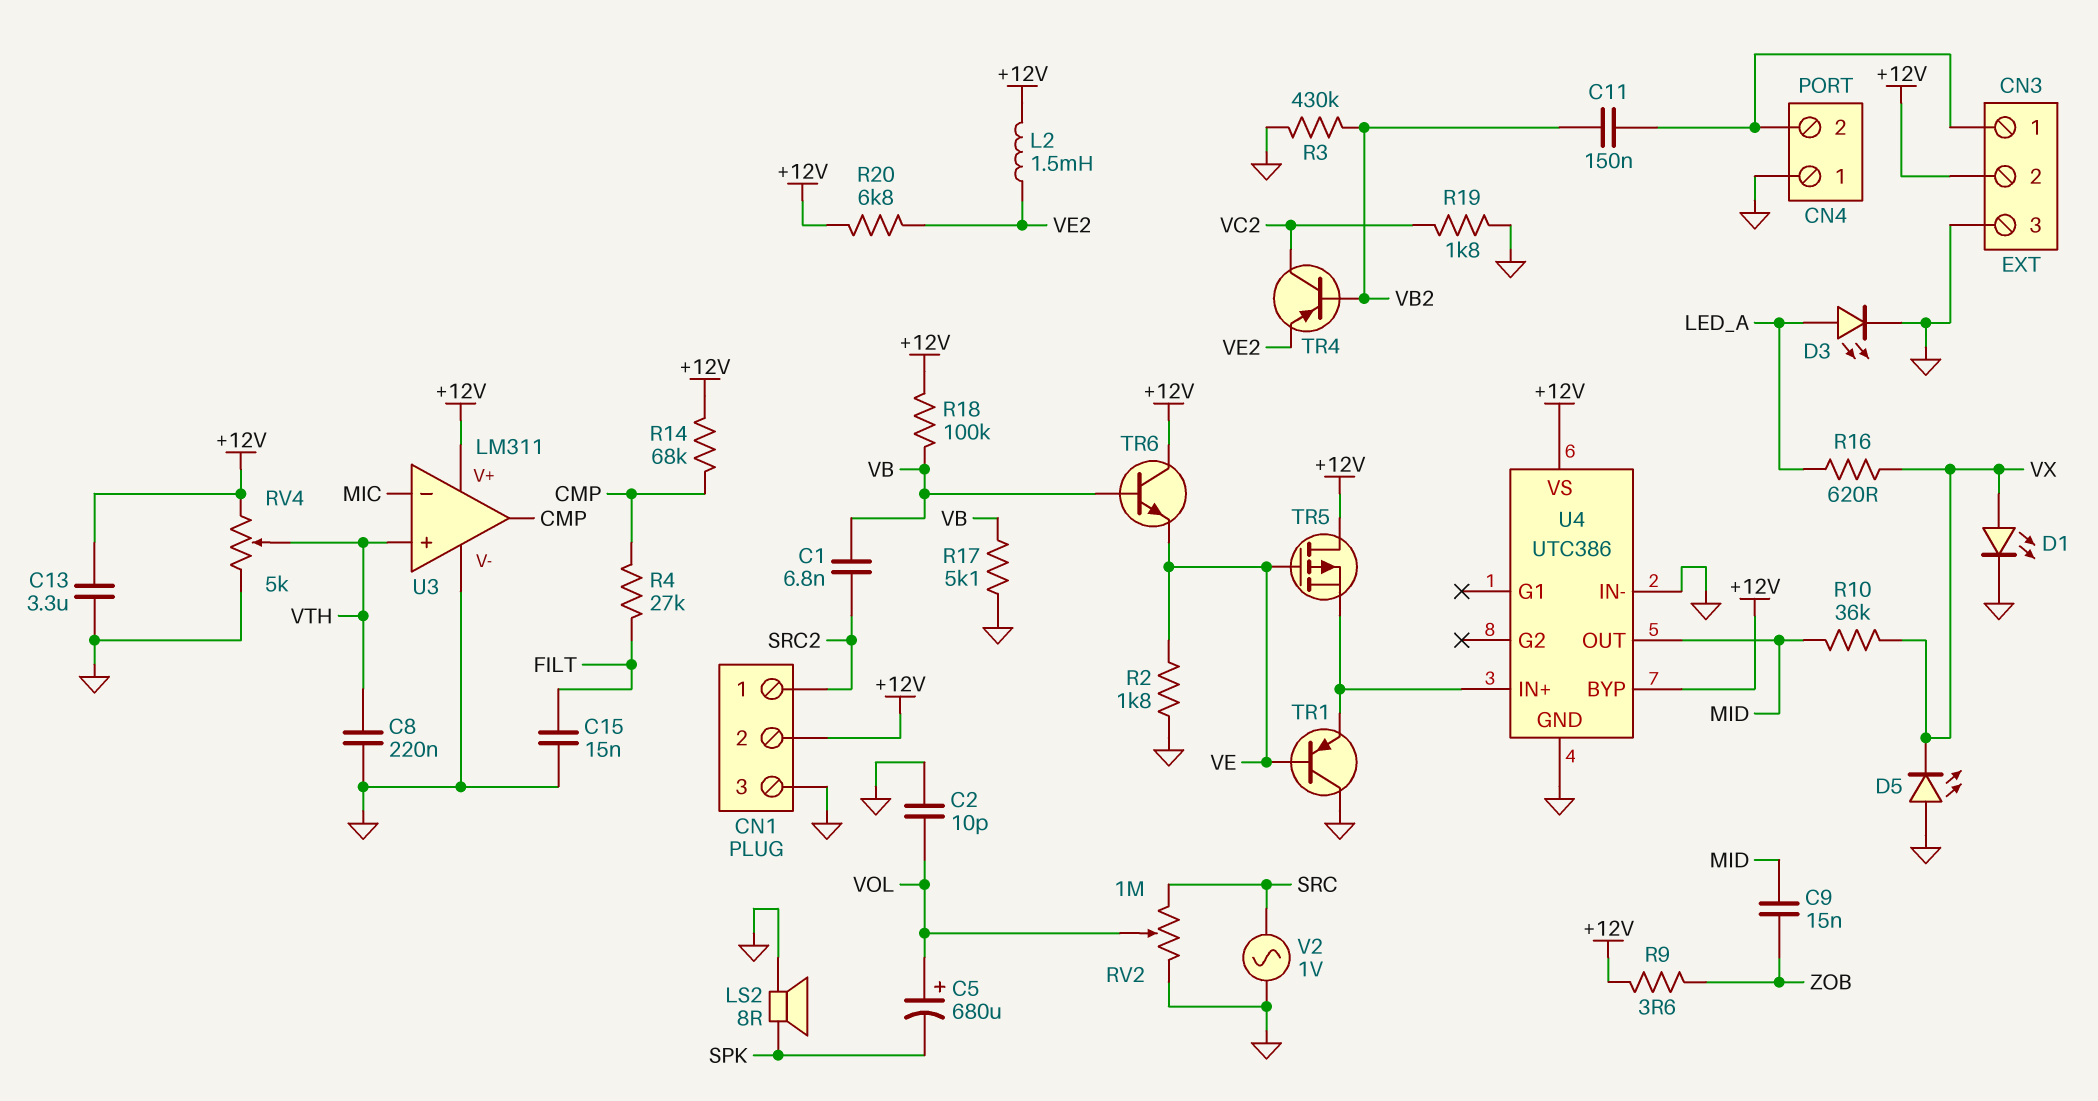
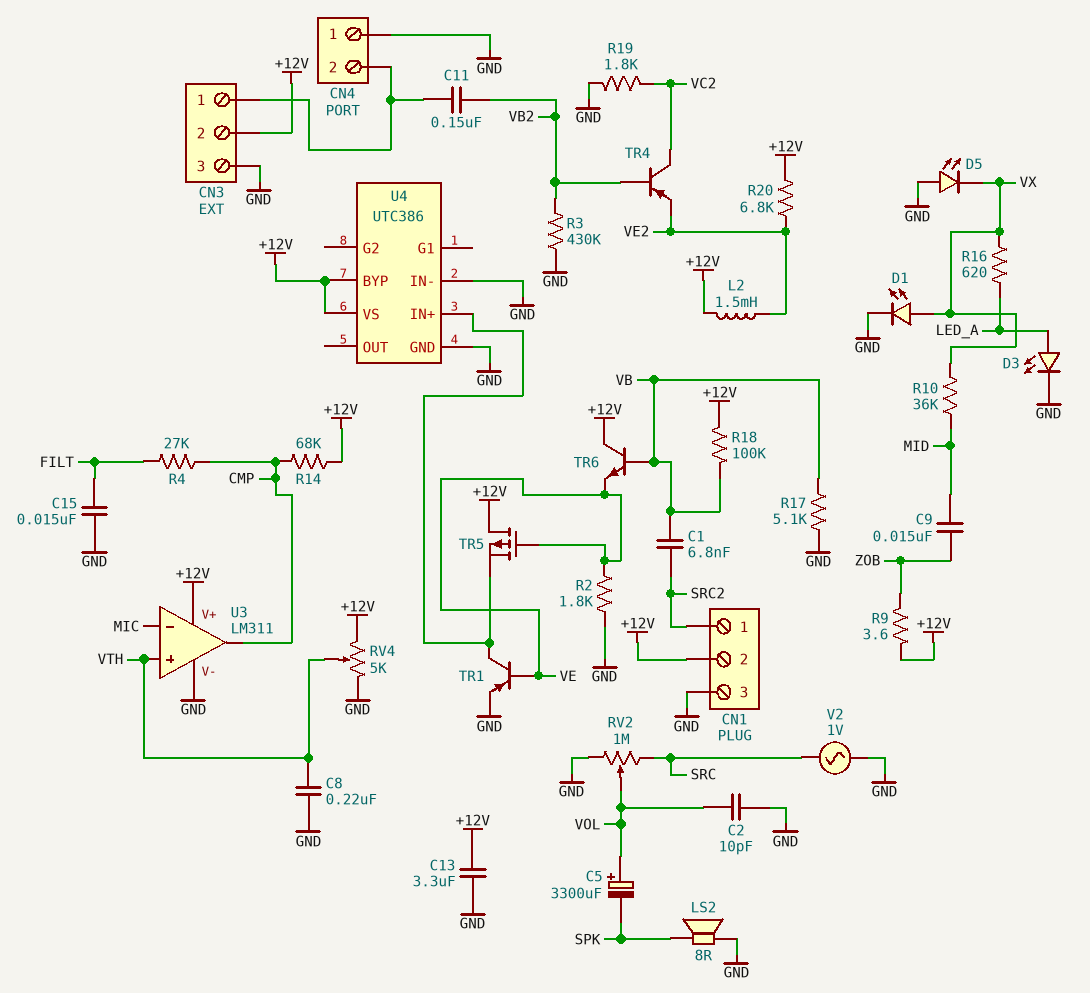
C5: 680uF (plus VOL, minus SPK) -> 3300uF (plus VOL, minus SPK)
TR1: PNP (B VE, C GND, E U4/IN+) -> PNP (B VE, C U4/IN+, E GND)
U4 pin OUT: MID -> none

